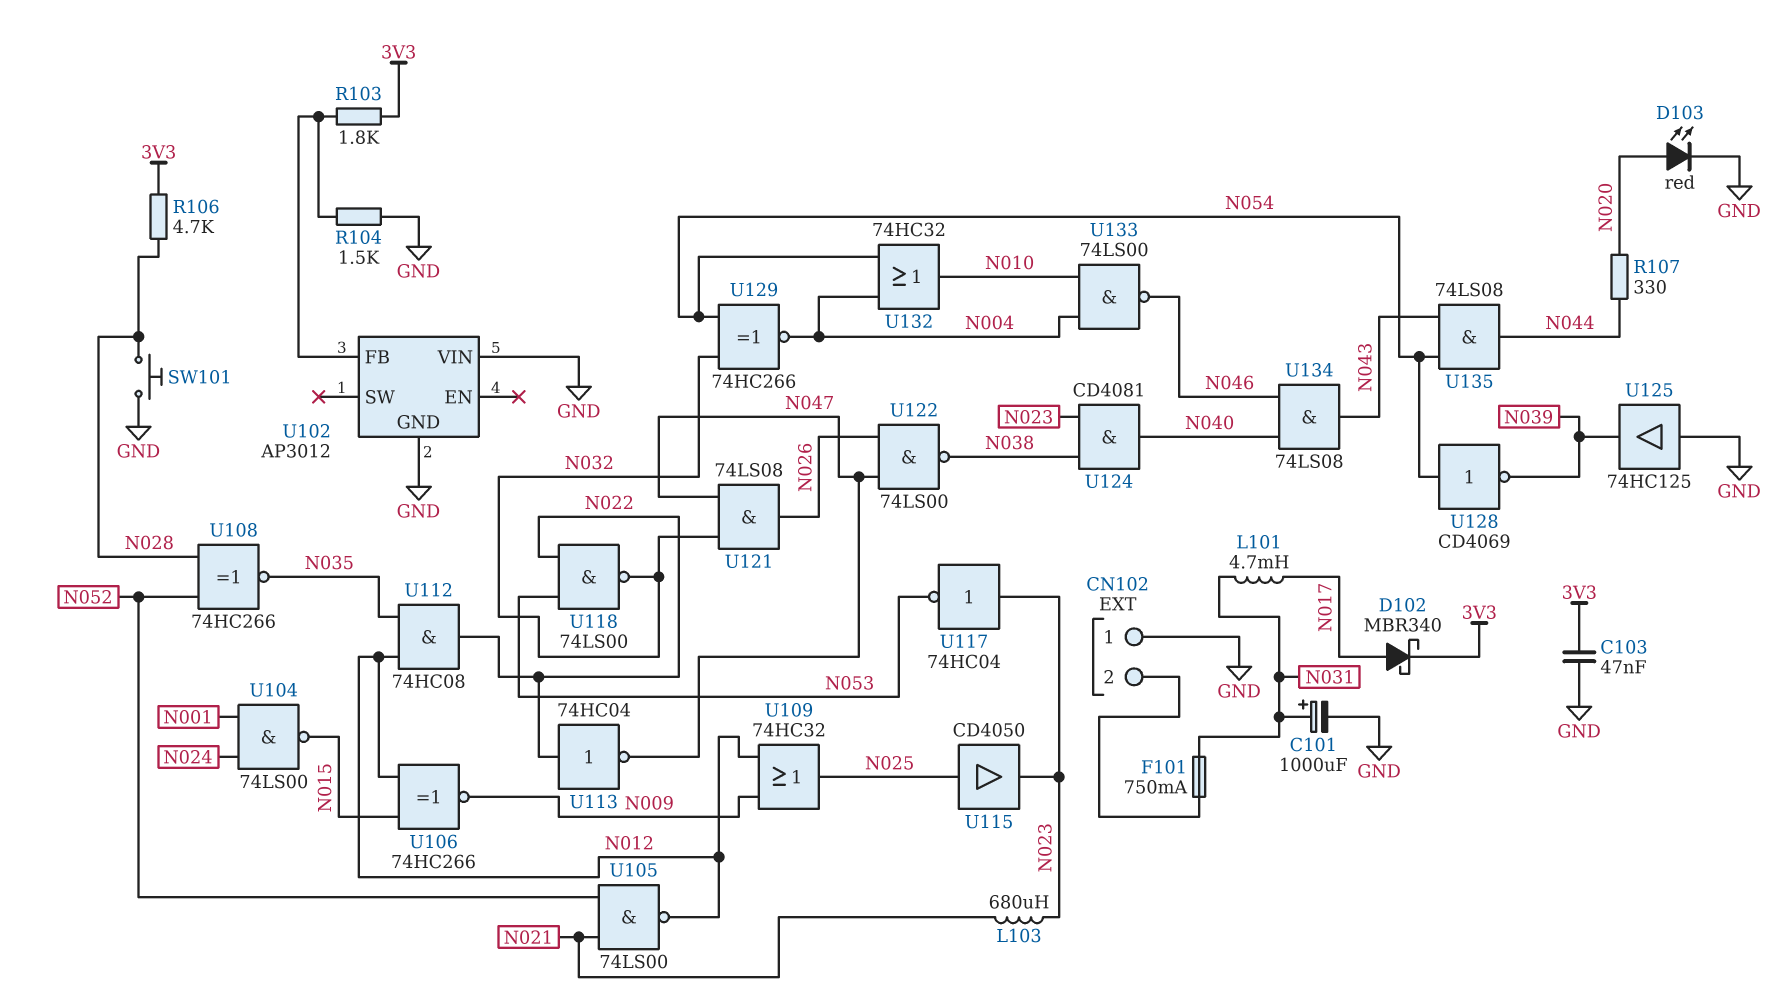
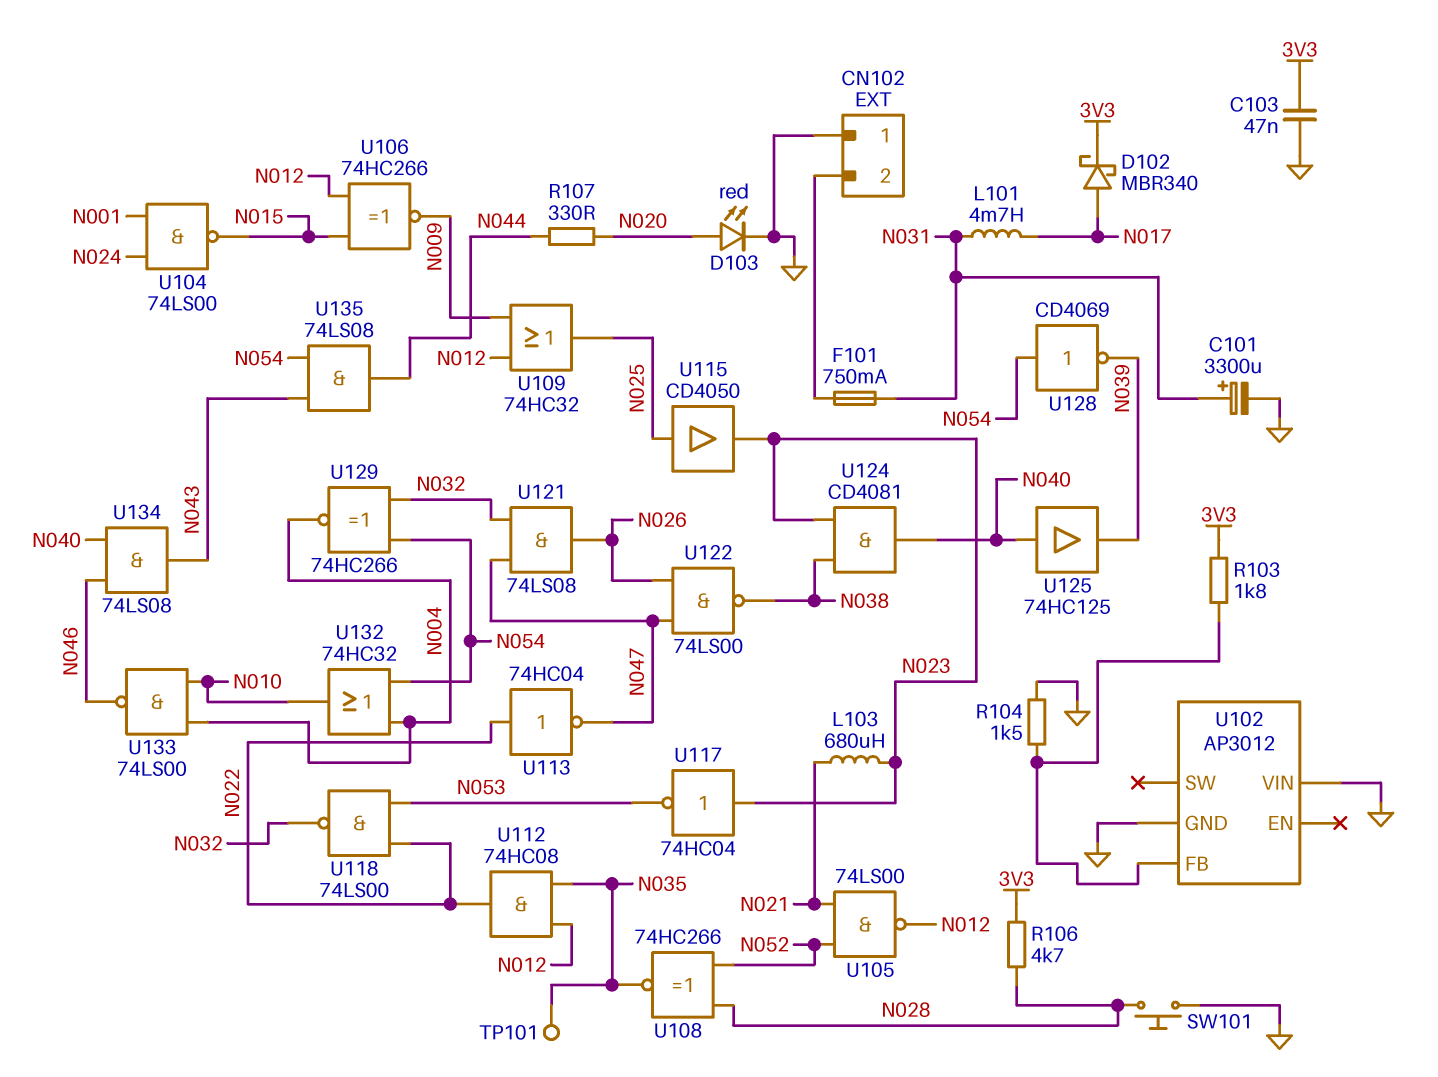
C101: 1000uF (plus N031, minus GND) -> 3300uF (plus N031, minus GND)
TP101: none -> test point (N035)
U125: buffer 74HC125 (in GND, out N039) -> buffer 74HC125 (in N040, out N039)

